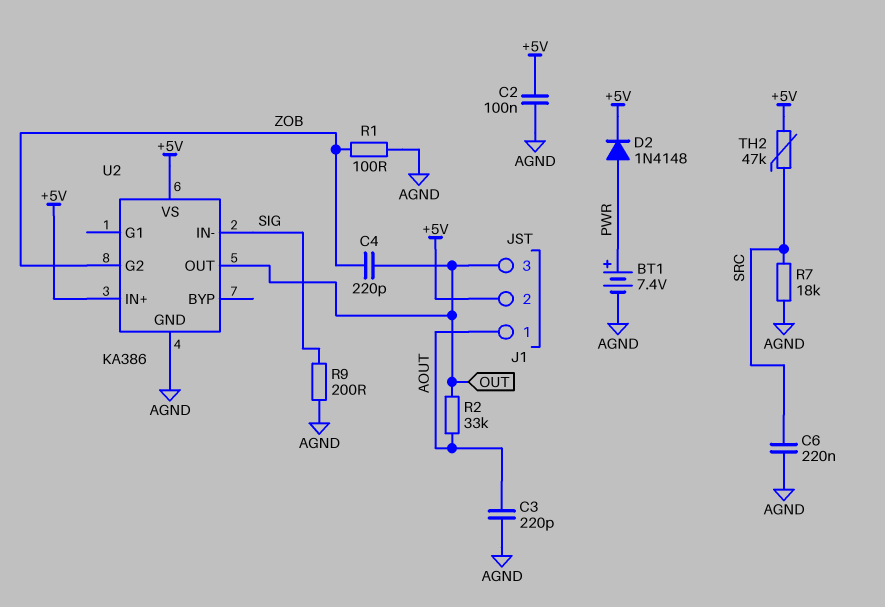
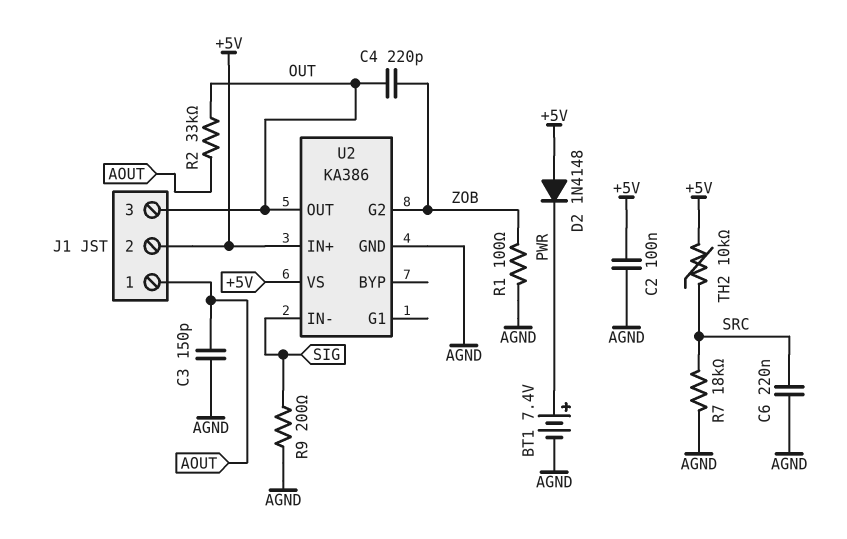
C3: 220pF (AGND, AOUT) -> 150pF (AGND, AOUT)
D2: diode 1N4148 (A PWR, K +5V) -> diode 1N4148 (A +5V, K PWR)
TH2: 47k (+5V, SRC) -> 10k (+5V, SRC)

